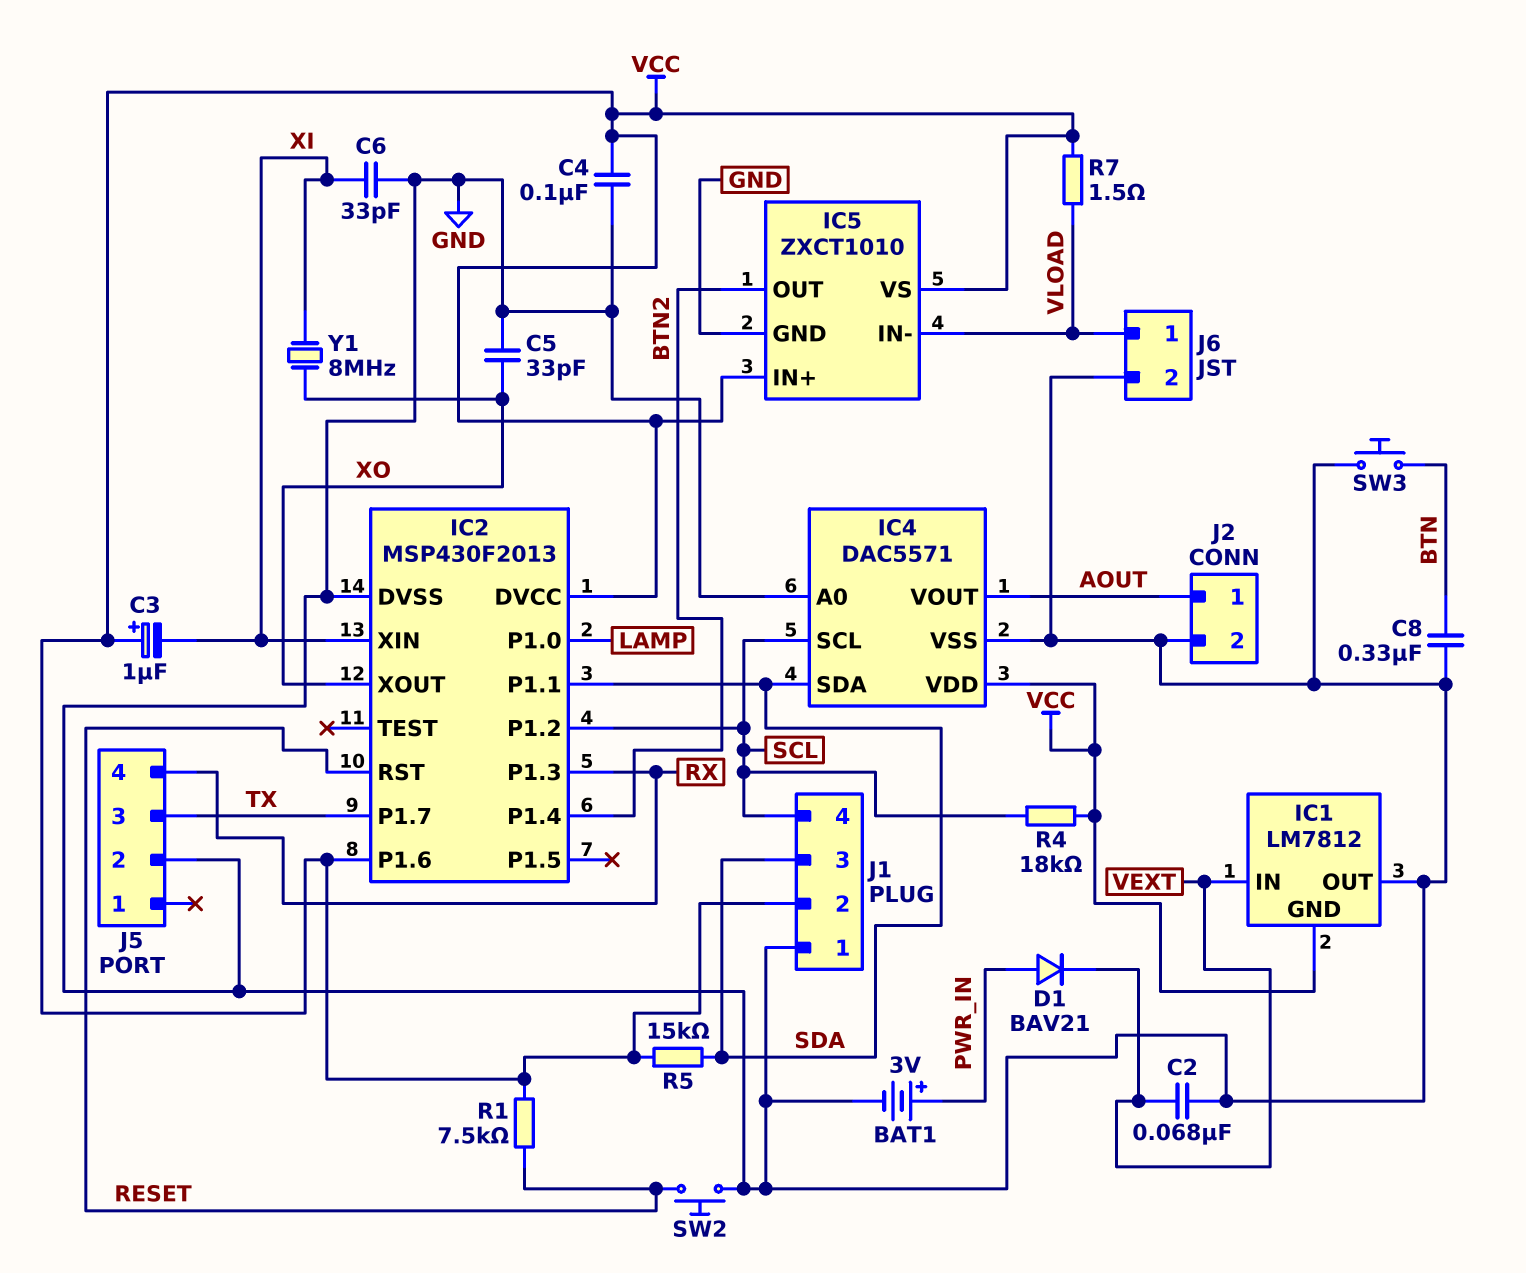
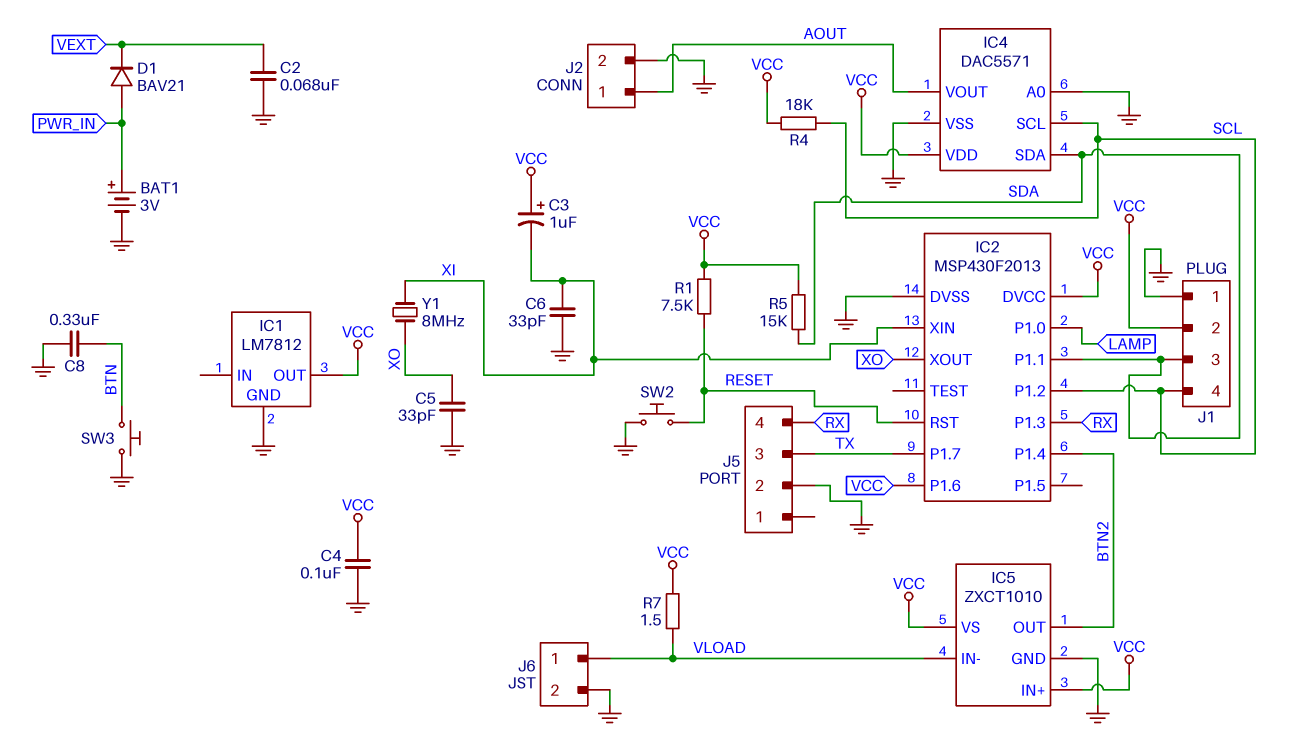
IC1 pin GND: VCC -> GND
IC1 pin IN: VEXT -> none
IC1 pin OUT: GND -> VCC

